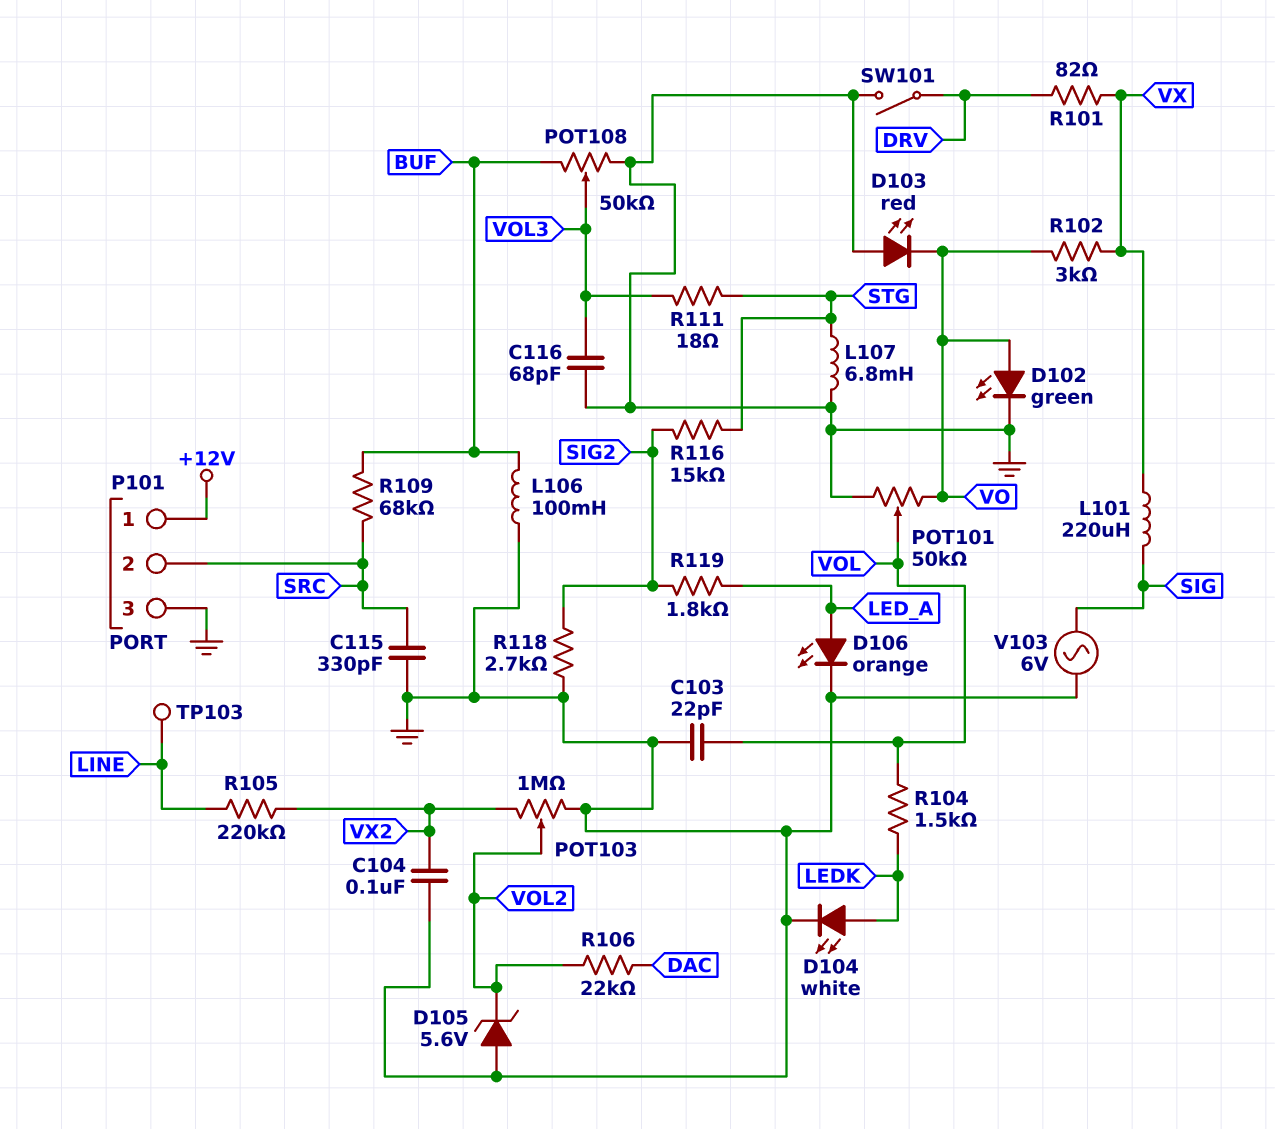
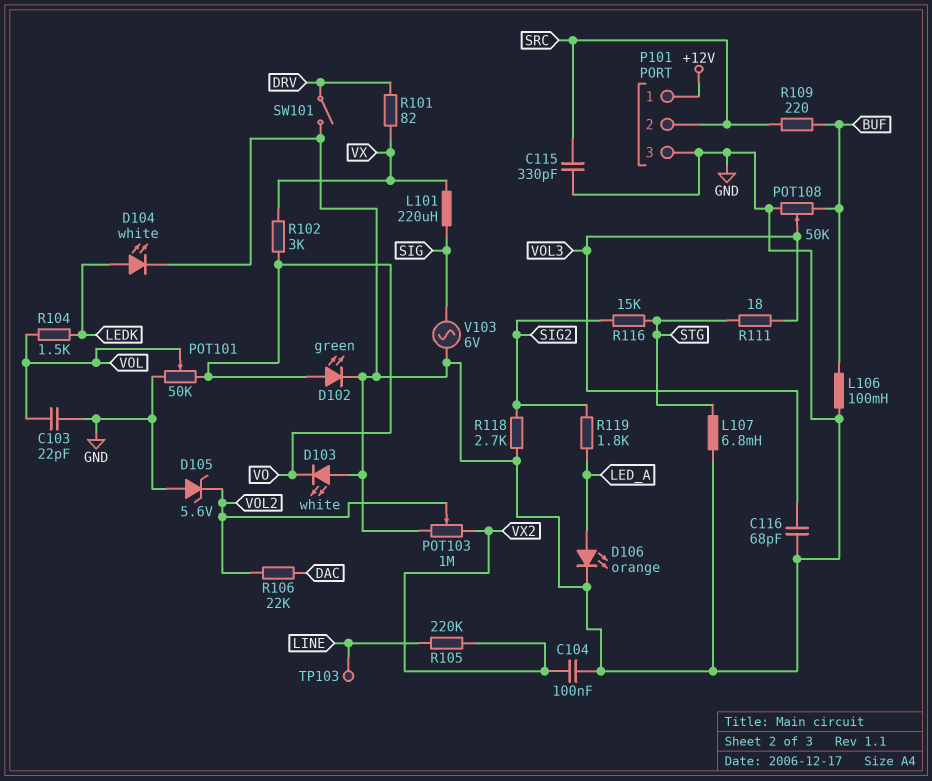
D103: LED red (A GND, K VO) -> LED white (A GND, K VO)
R109: 68k (BUF, SRC) -> 220 (BUF, SRC)

